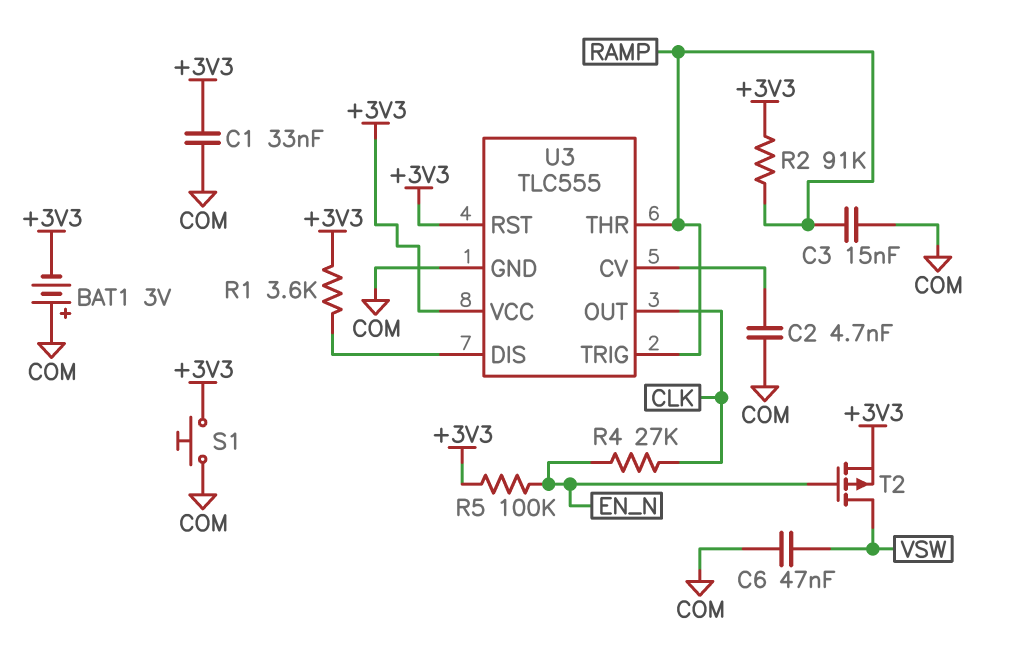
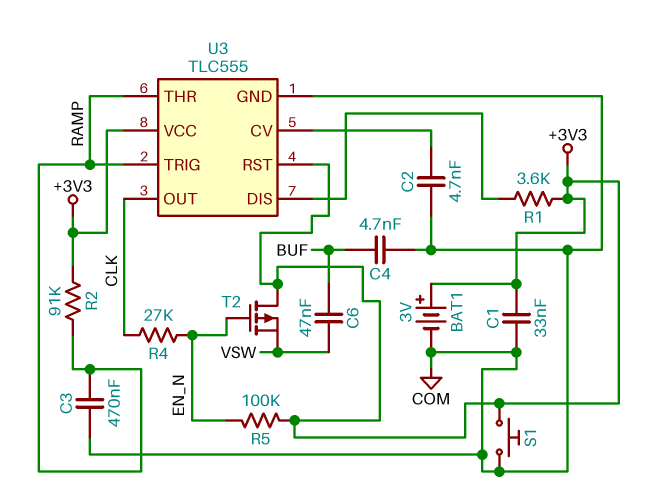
BAT1: 3V (plus COM, minus +3V3) -> 3V (plus +3V3, minus COM)
C3: 15nF (COM, RAMP) -> 470nF (COM, RAMP)
C4: none -> 4.7nF (BUF, COM)
C6: 47nF (COM, VSW) -> 47nF (BUF, VSW)
T2: PMOS (G EN_N, D VSW, S +3V3) -> PMOS (G EN_N, D +3V3, S VSW)

